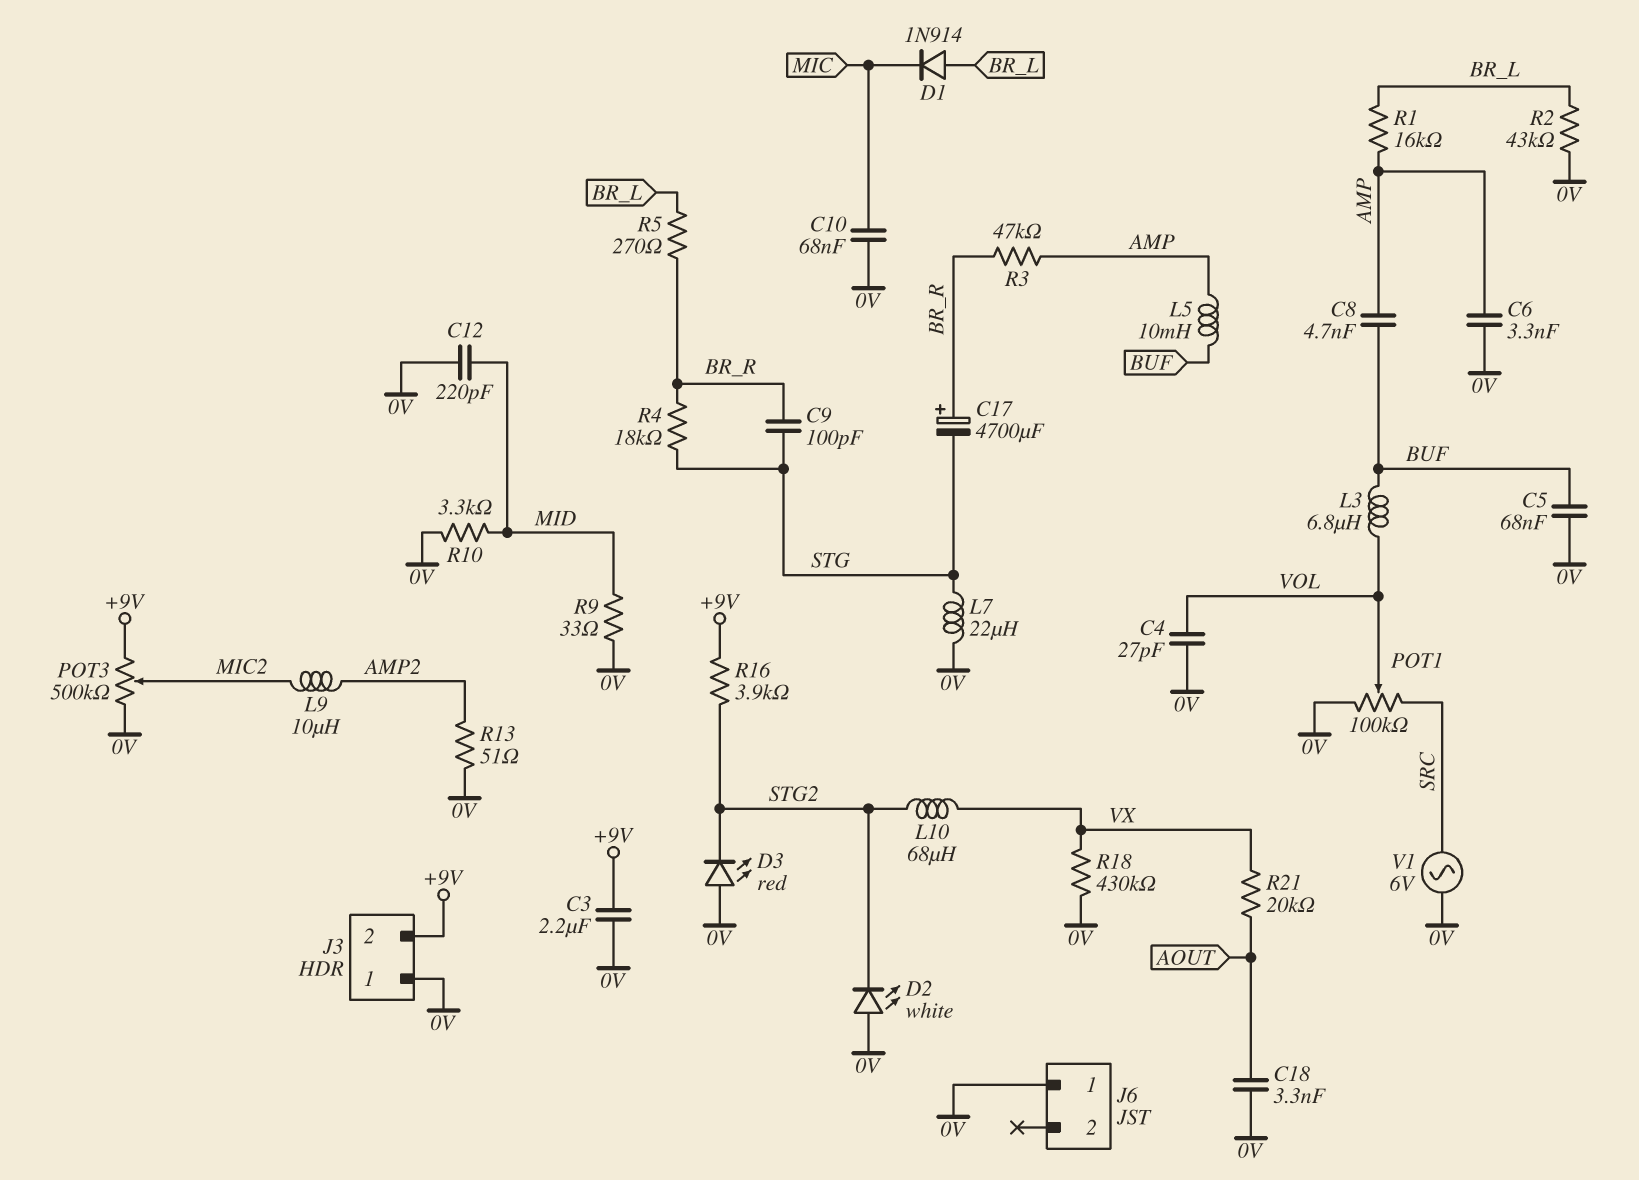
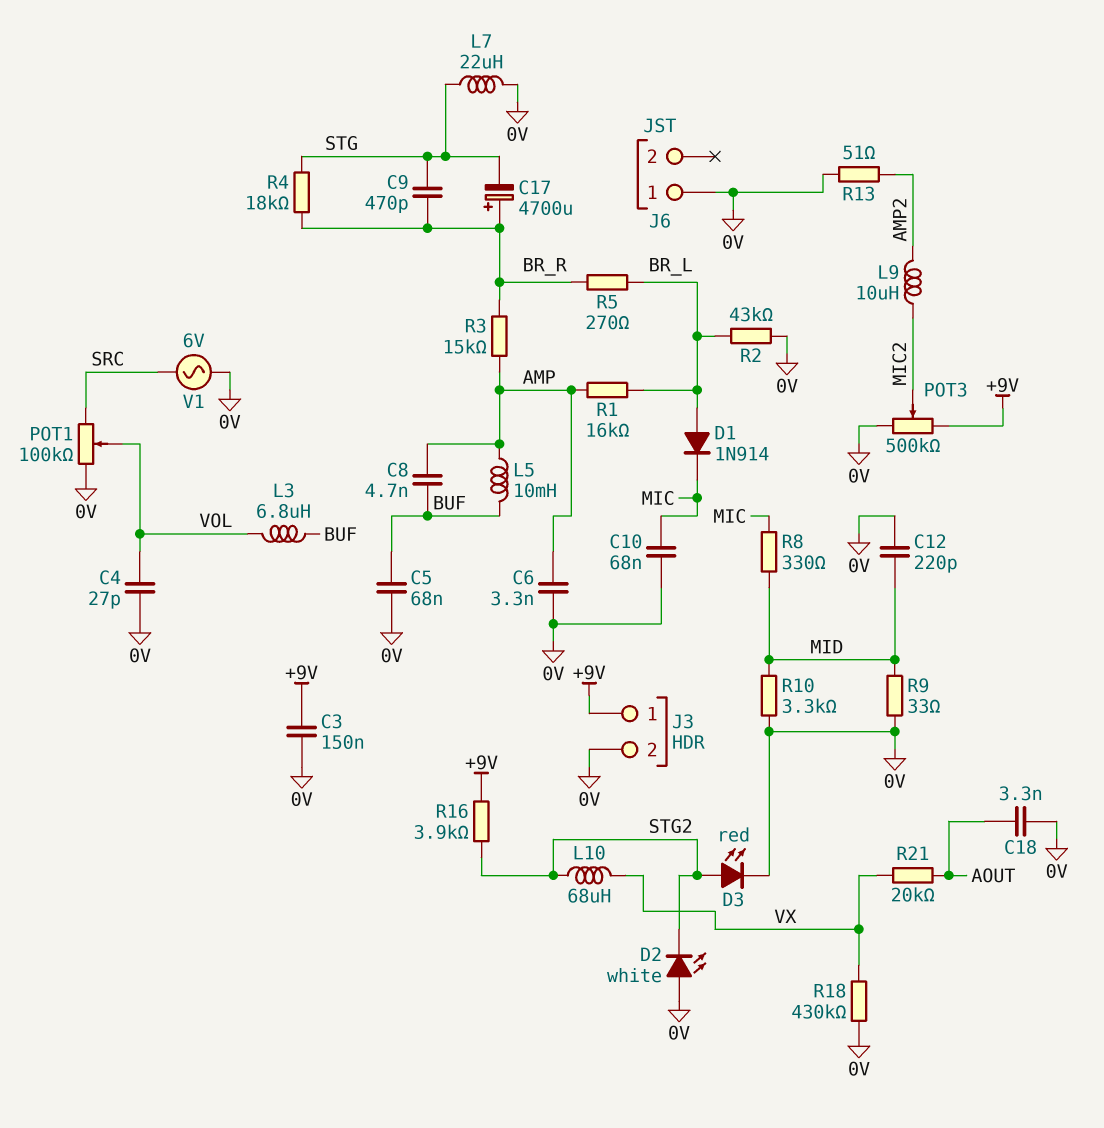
C3: 2.2uF (+9V, 0V) -> 150nF (+9V, 0V)
C9: 100pF (BR_R, STG) -> 470pF (BR_R, STG)
D3: LED red (A 0V, K STG2) -> LED red (A STG2, K 0V)
J3 pin 1: 0V -> +9V
J3 pin 2: +9V -> 0V
R3: 47k (AMP, BR_R) -> 15k (AMP, BR_R)
R8: none -> 330 (MIC, MID)

